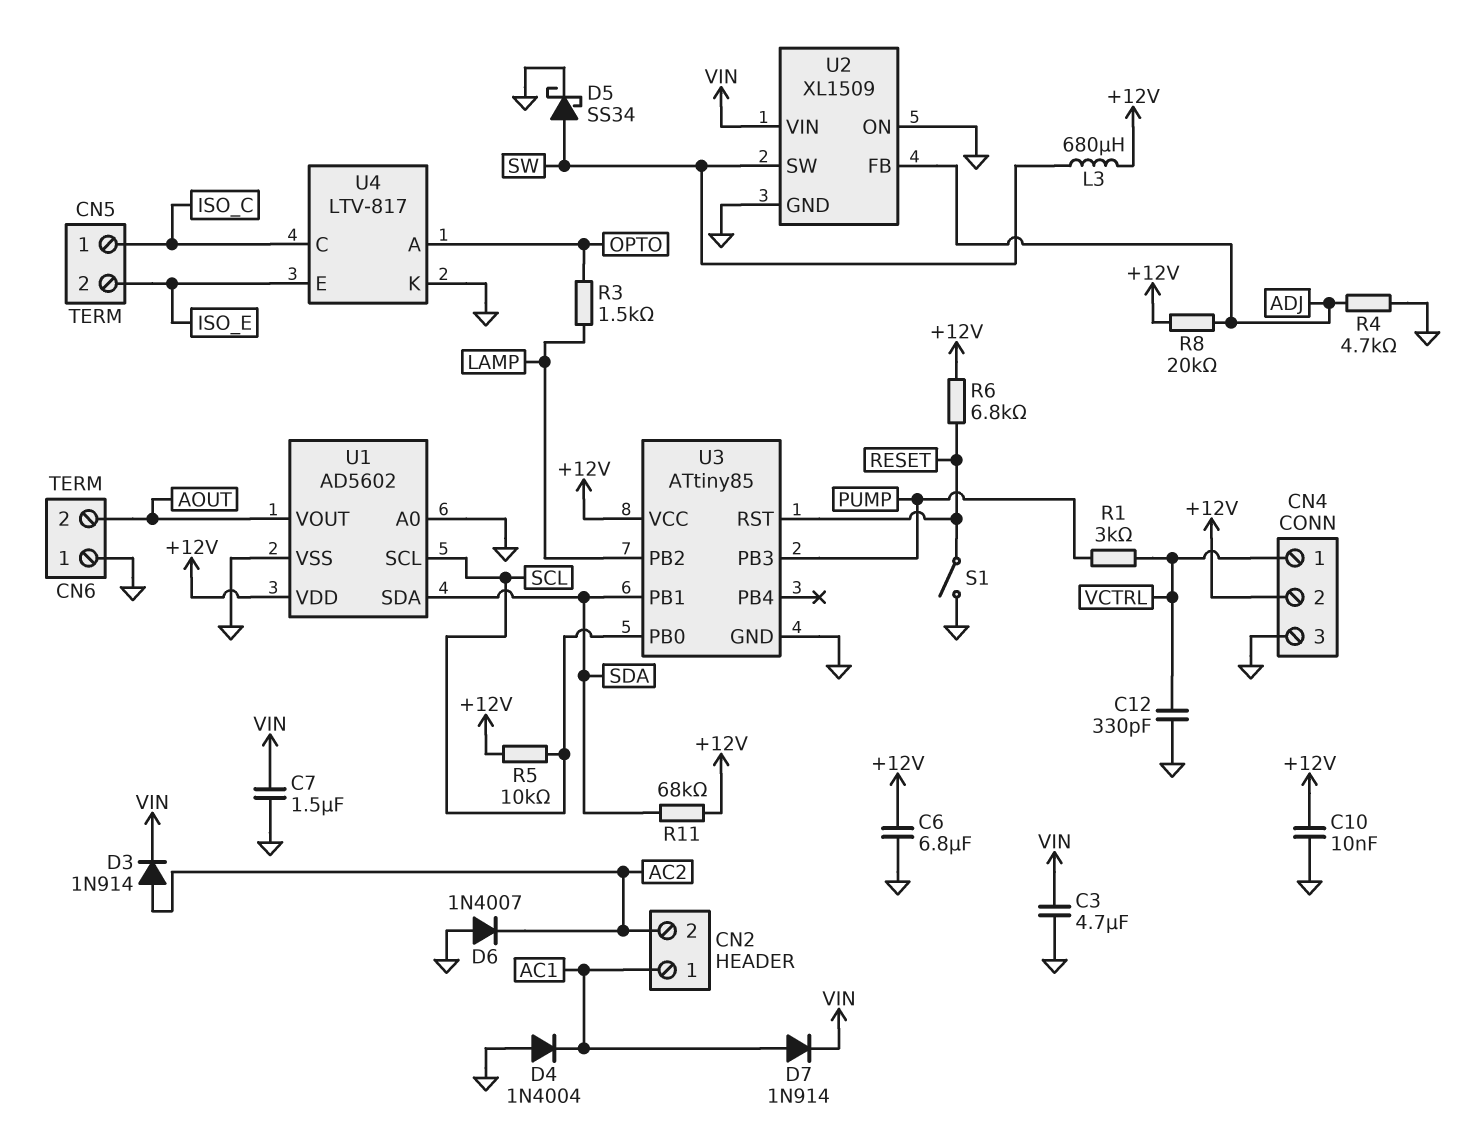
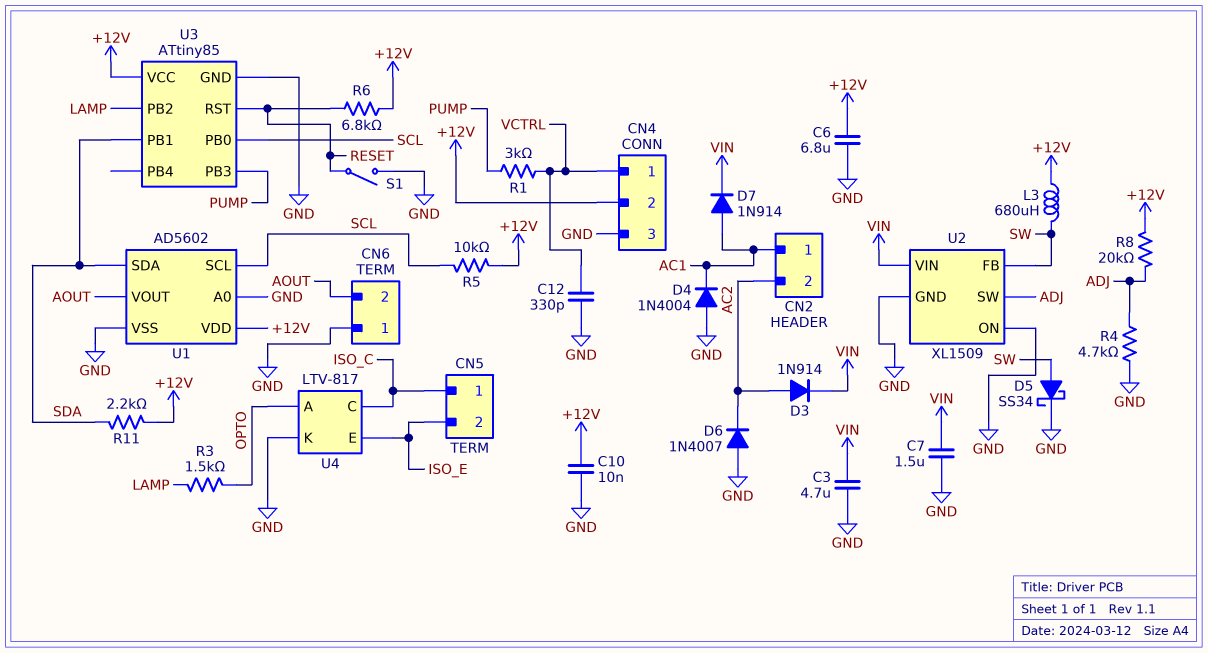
R11: 68k (+12V, SDA) -> 2.2k (+12V, SDA)
U2 pin FB: ADJ -> SW
U2 pin SW: SW -> ADJ

